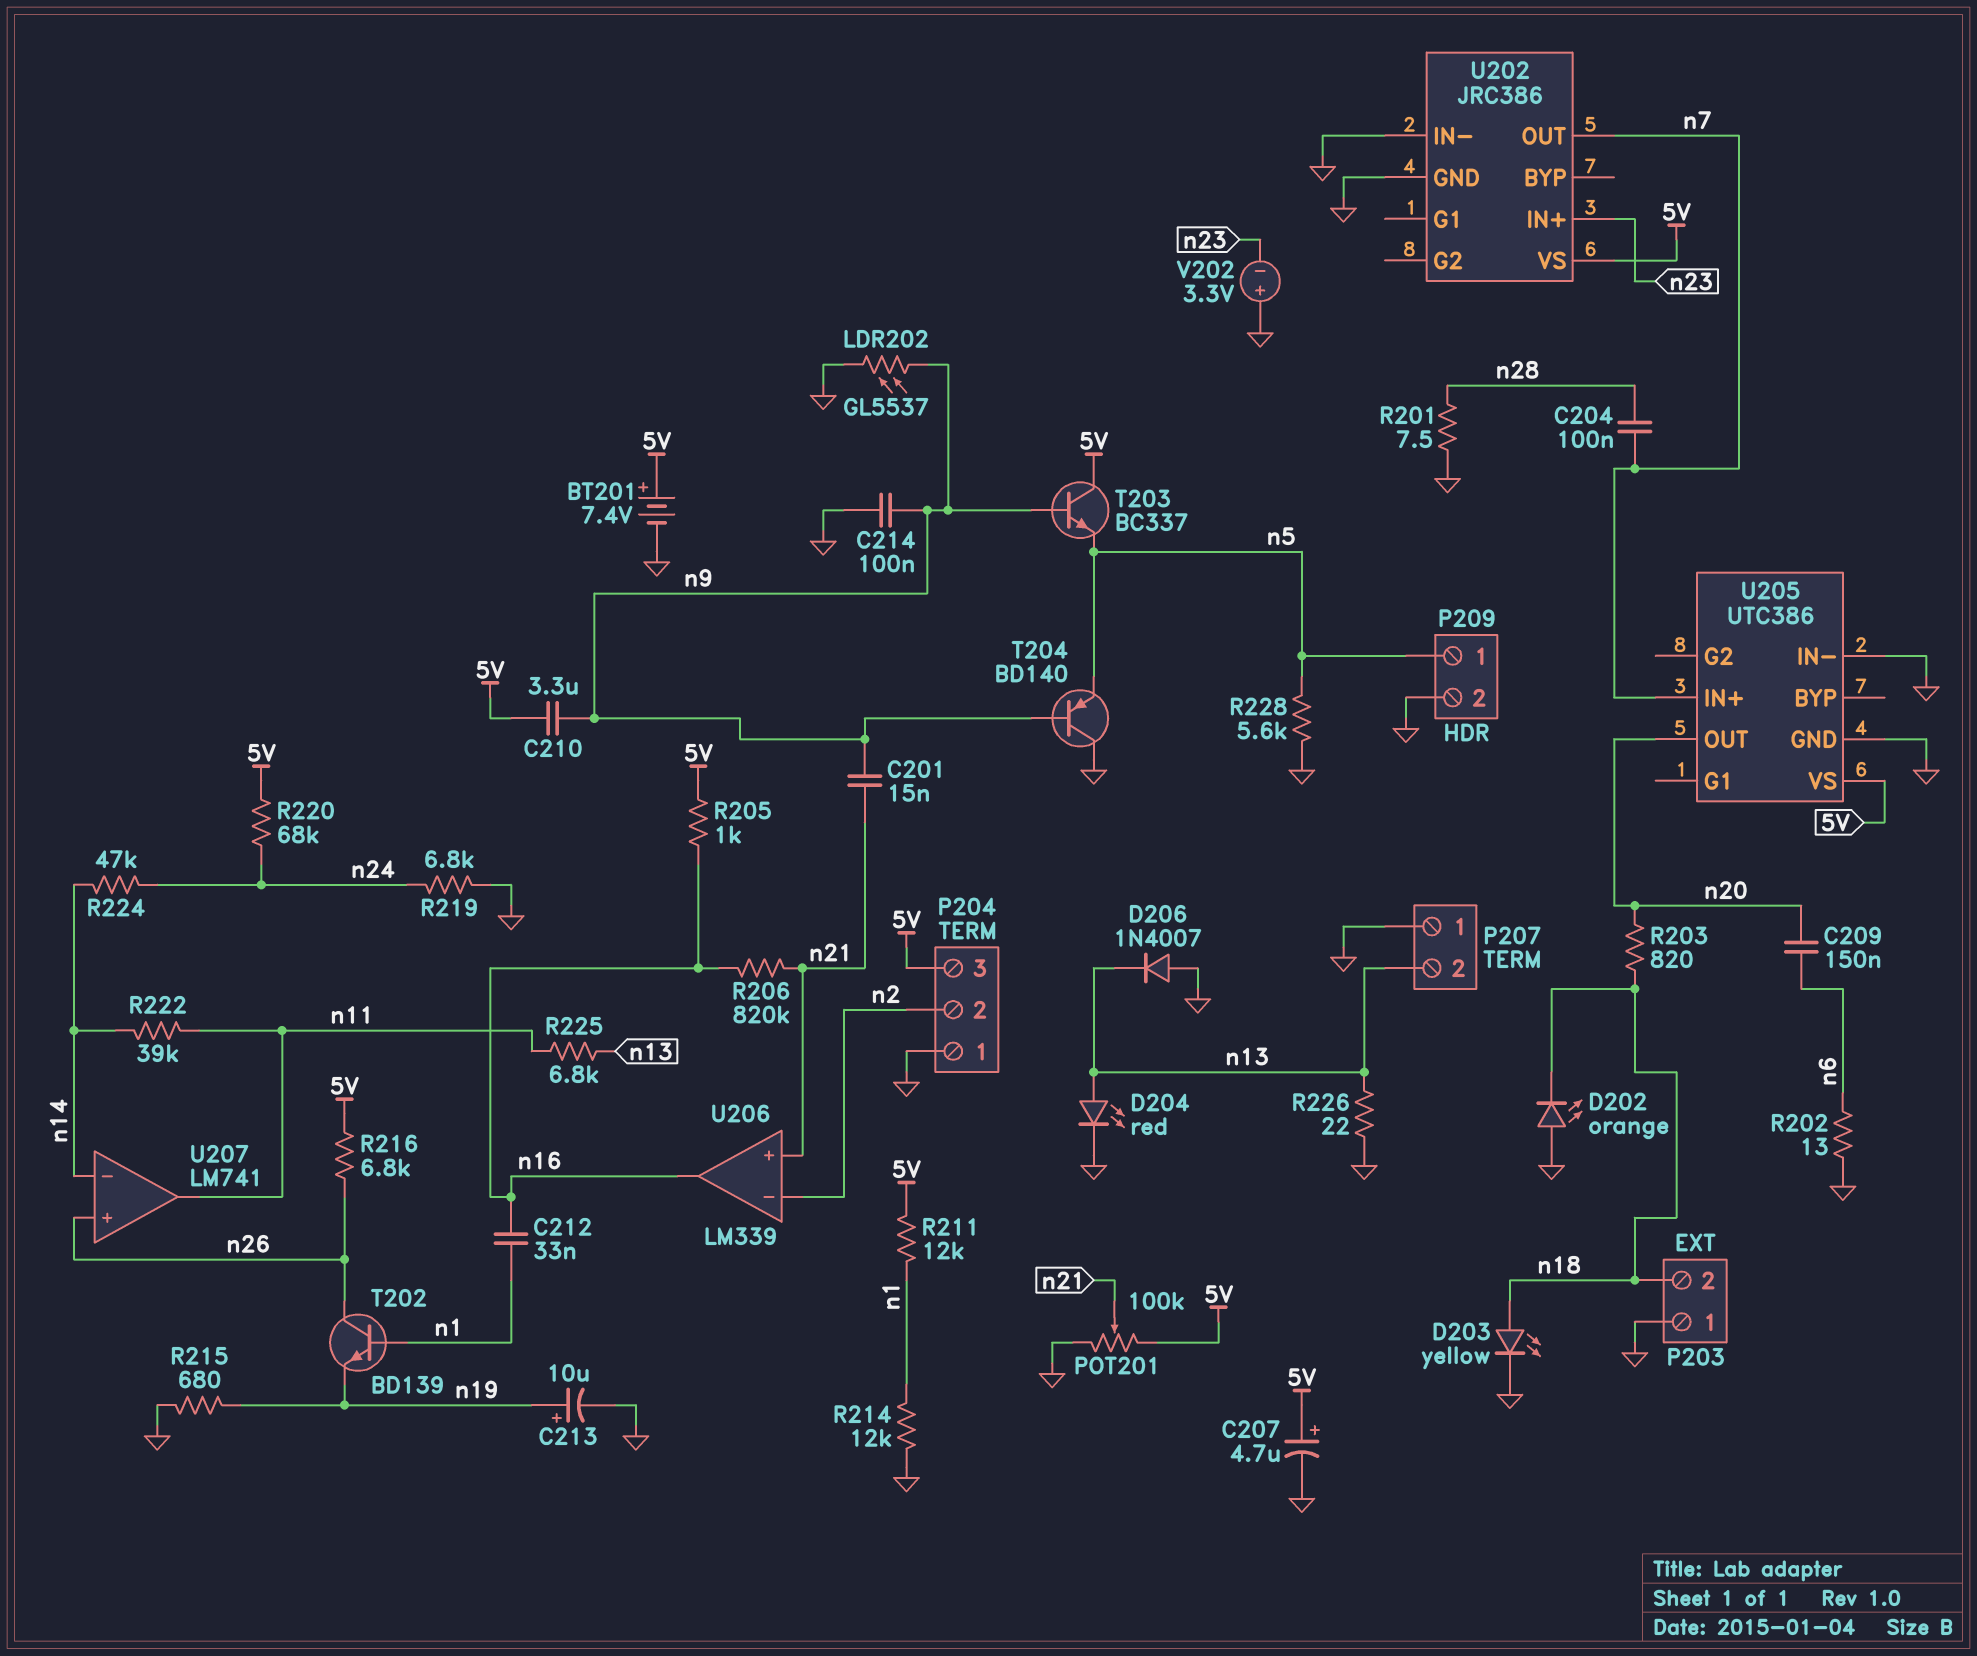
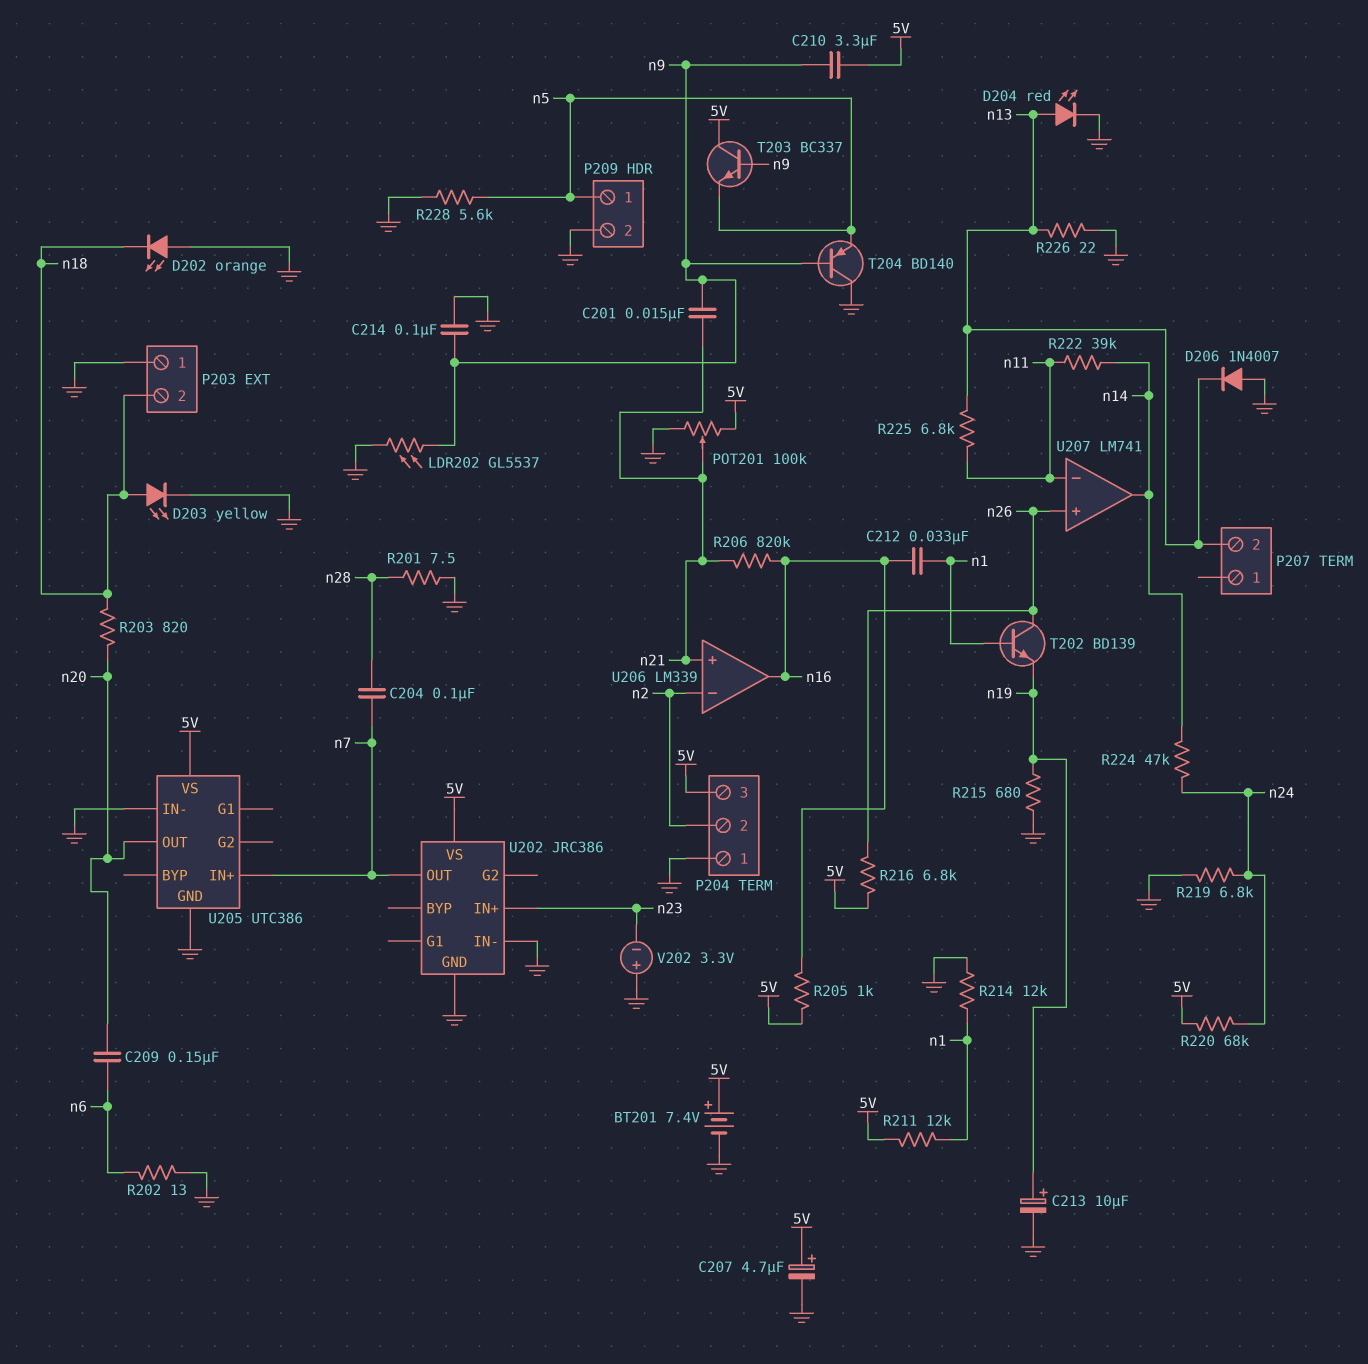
P207 pin 1: GND -> none
U207 pin in-: n14 -> n11
U207 pin out: n11 -> n14

